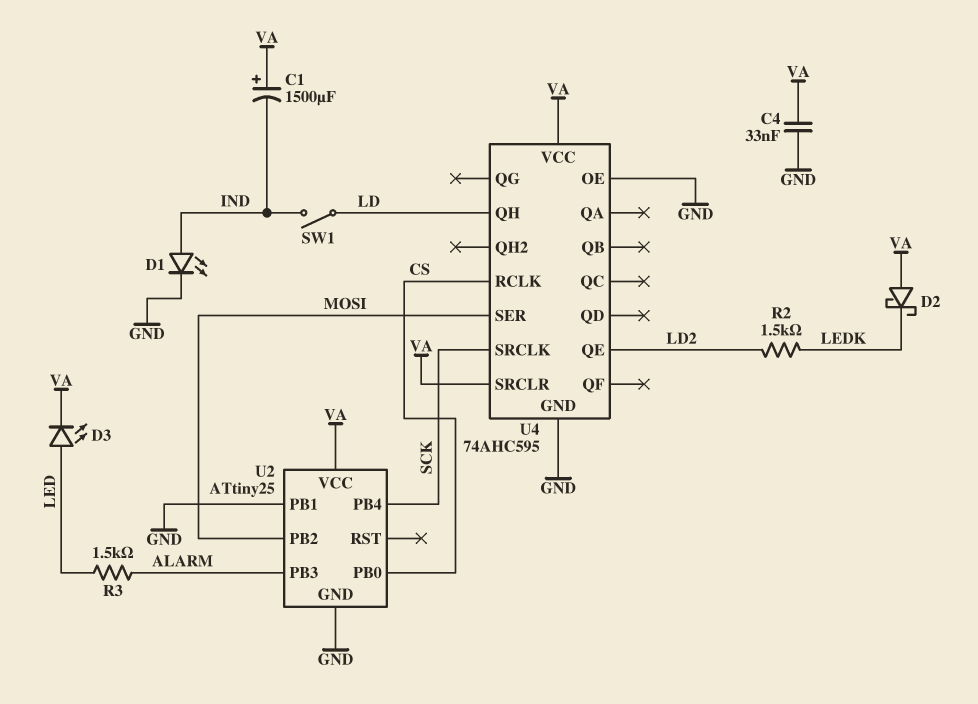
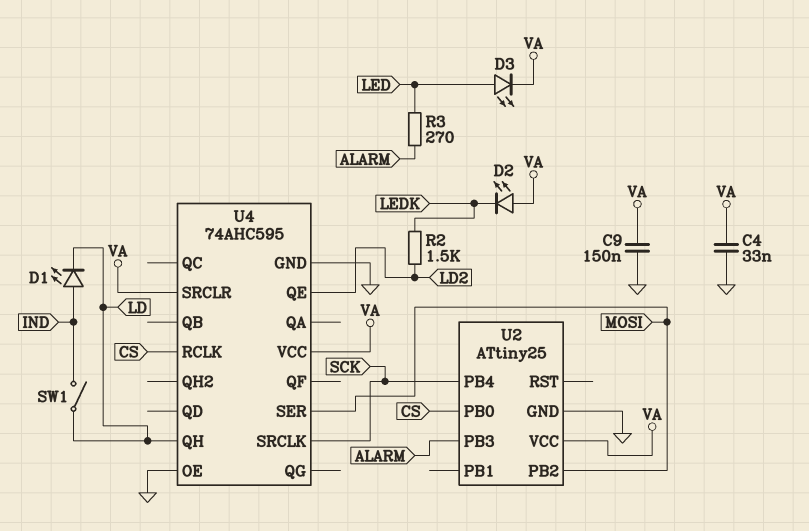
C1: 1500uF (plus VA, minus IND) -> none
C9: none -> 150nF (GND, VA)
D1: LED (A IND, K GND) -> LED (A IND, K LD)
D2: schottky (A VA, K LEDK) -> LED (A VA, K LEDK)
R3: 1.5k (ALARM, LED) -> 270 (ALARM, LED)
U2 pin PB1: GND -> none

